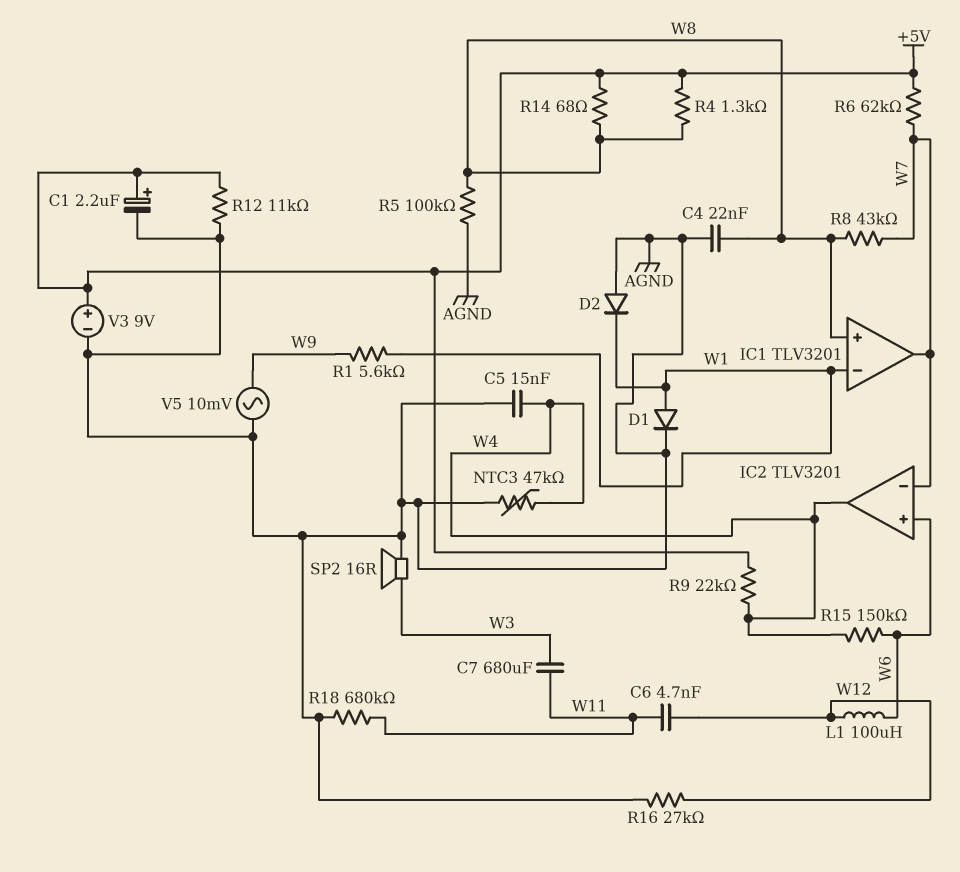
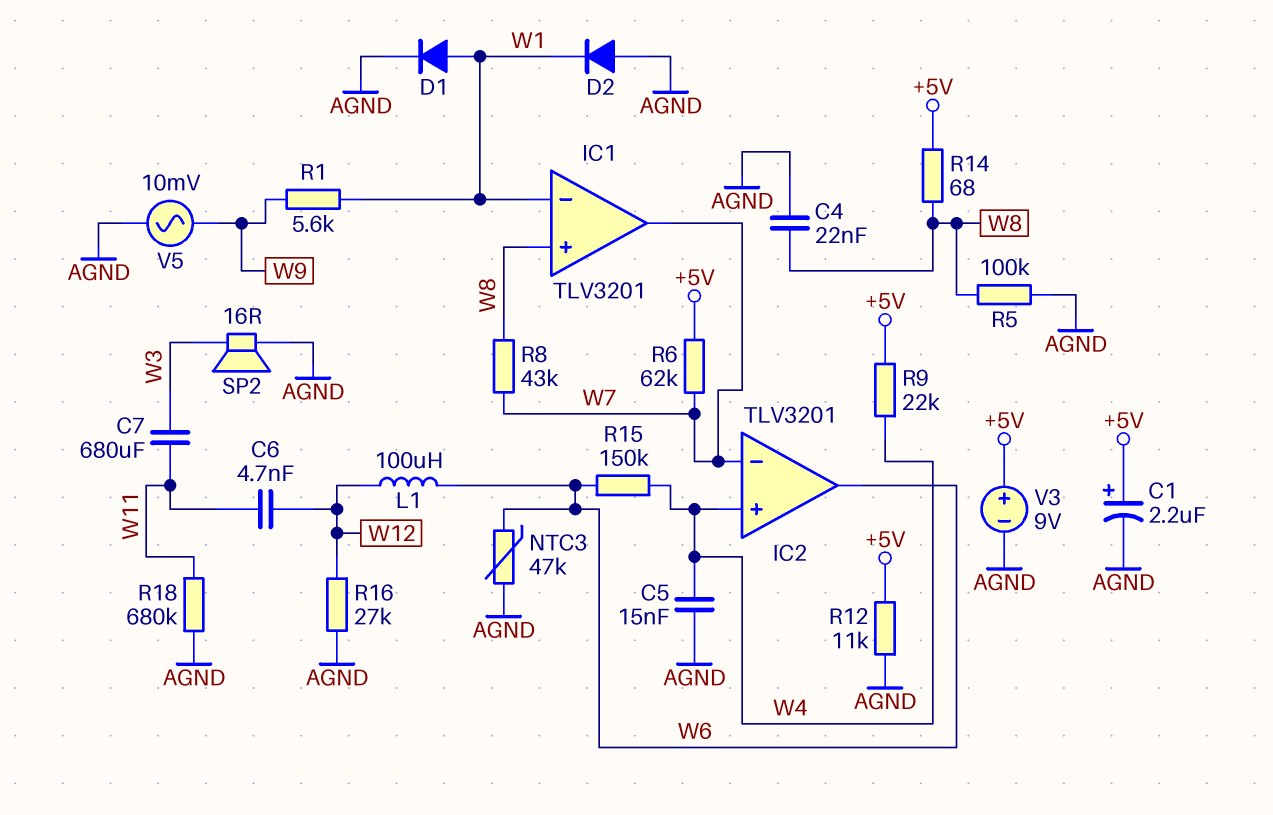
IC2 pin in+: W6 -> W4
IC2 pin out: W4 -> W6
NTC3: 47k (AGND, W4) -> 47k (AGND, W6)
R4: 1.3k (+5V, W8) -> none

